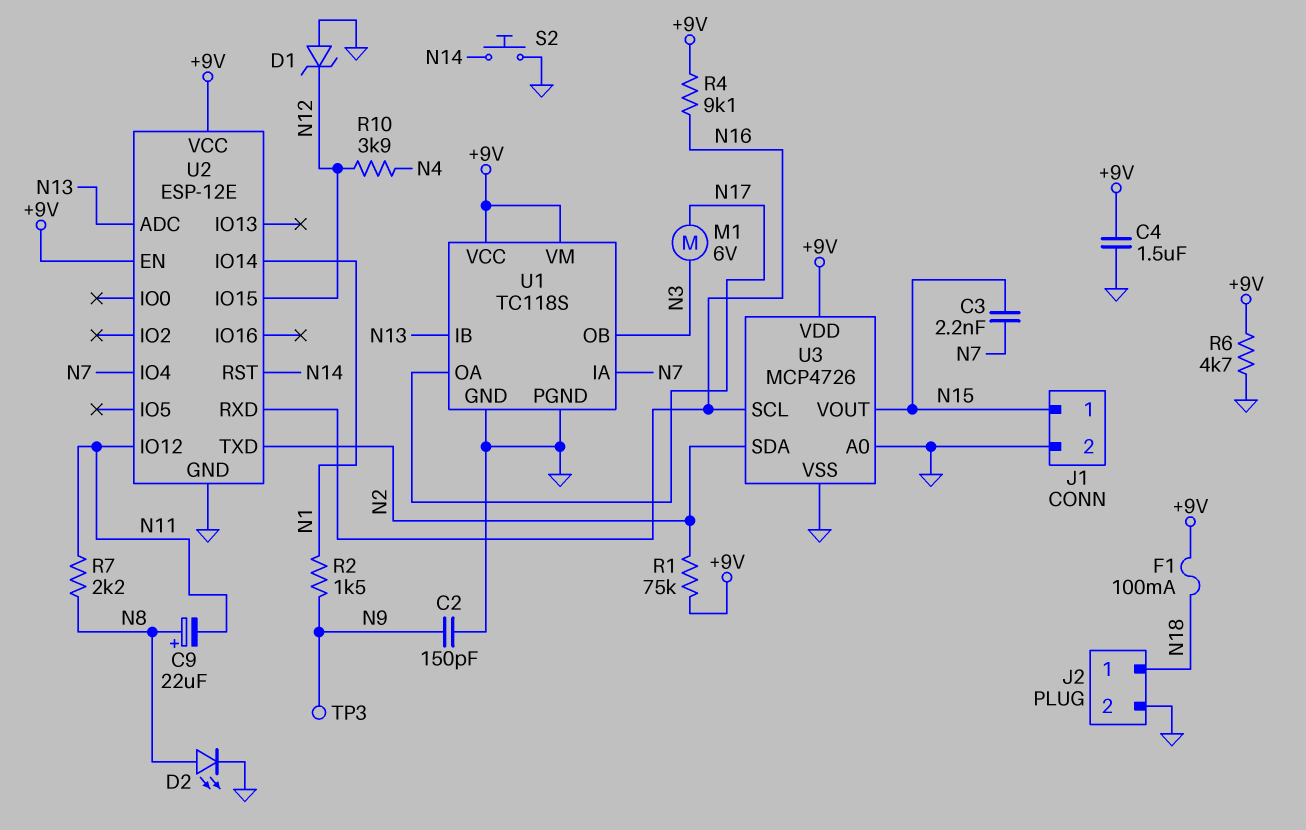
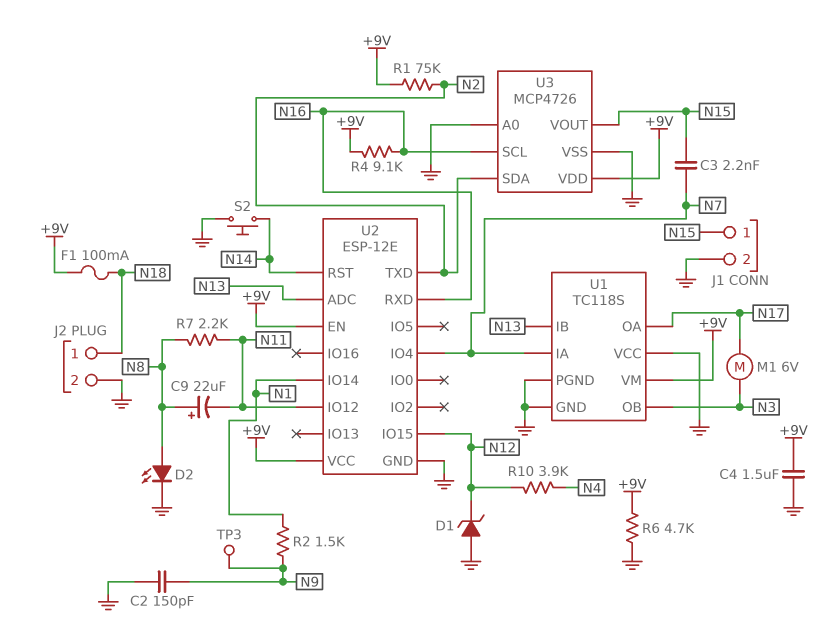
U1 pin VCC: +9V -> GND

